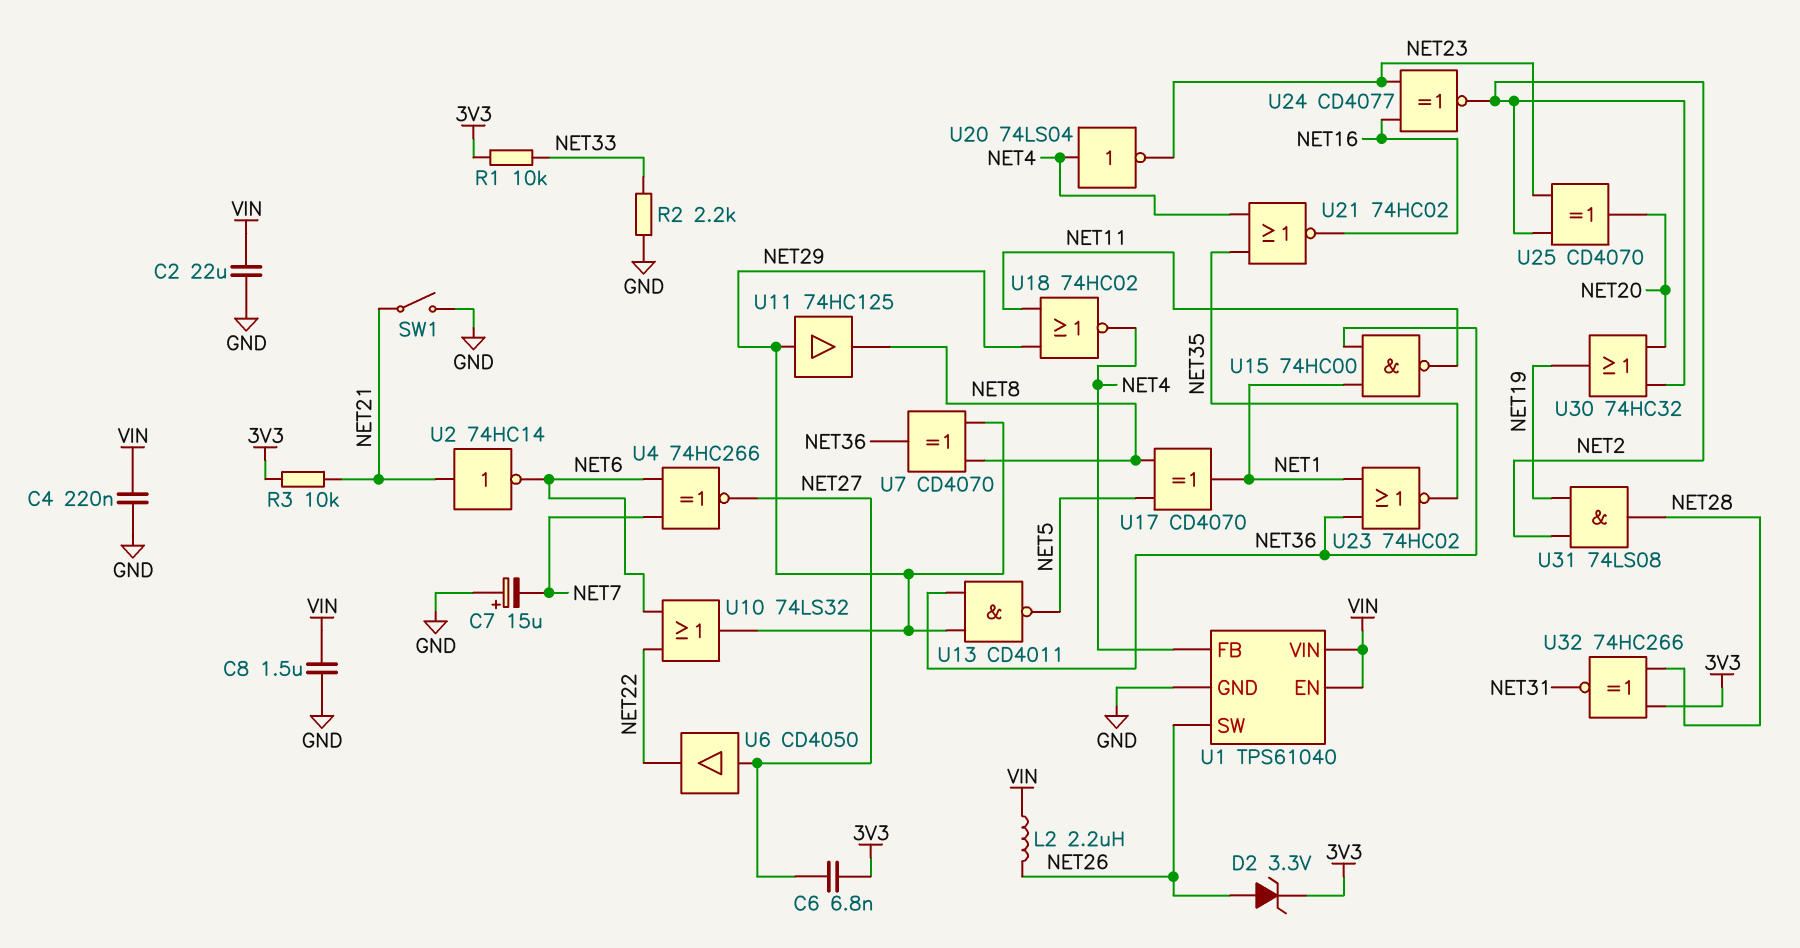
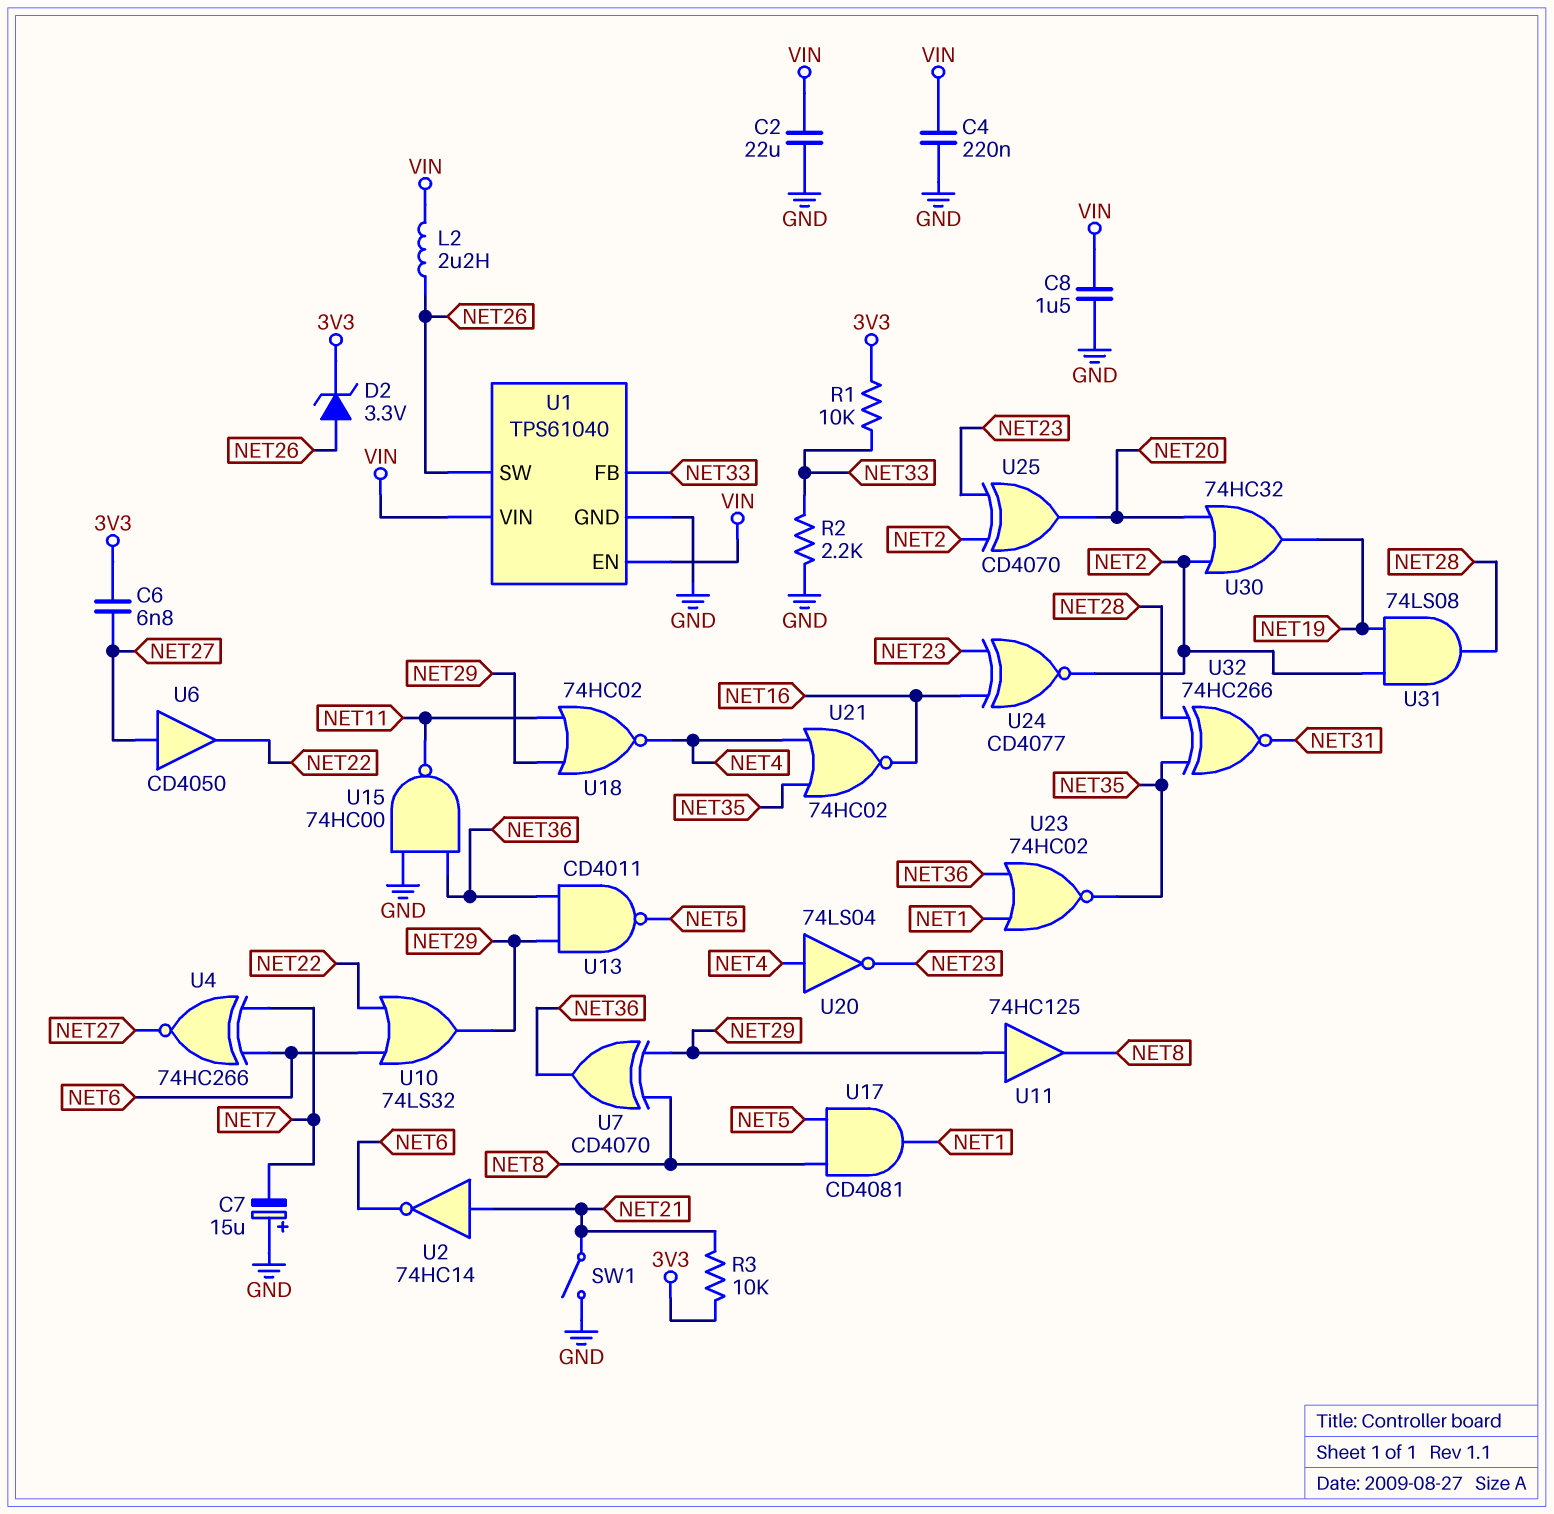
U1 pin FB: NET4 -> NET33
U15: NAND 74HC00 (in NET1, in NET36, out NET11) -> NAND 74HC00 (in GND, in NET36, out NET11)
U17: XOR CD4070 (in NET5, in NET8, out NET1) -> AND CD4081 (in NET5, in NET8, out NET1)
U32: XNOR 74HC266 (in 3V3, in NET28, out NET31) -> XNOR 74HC266 (in NET28, in NET35, out NET31)

